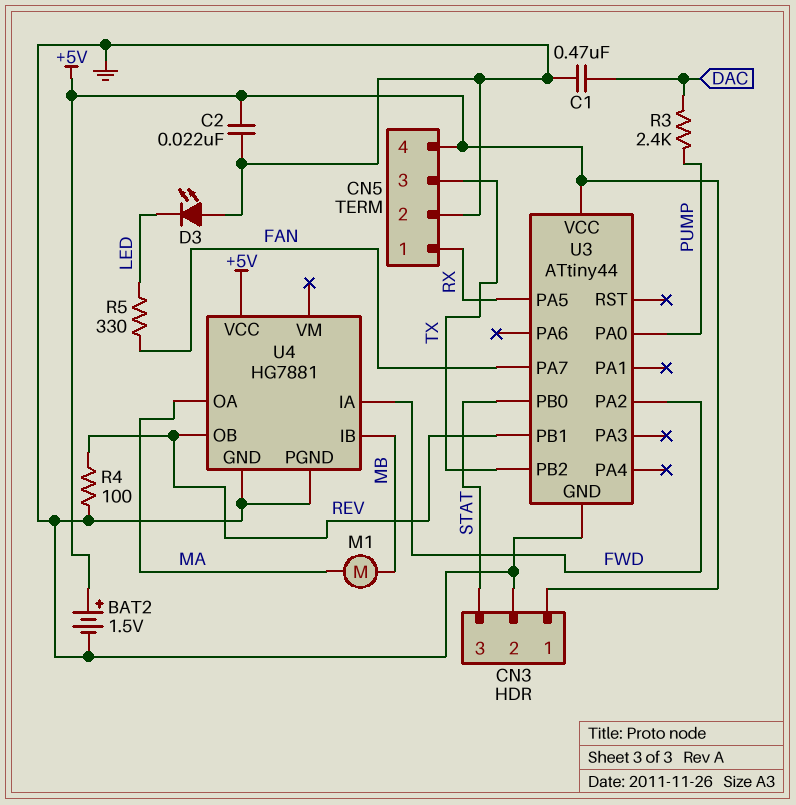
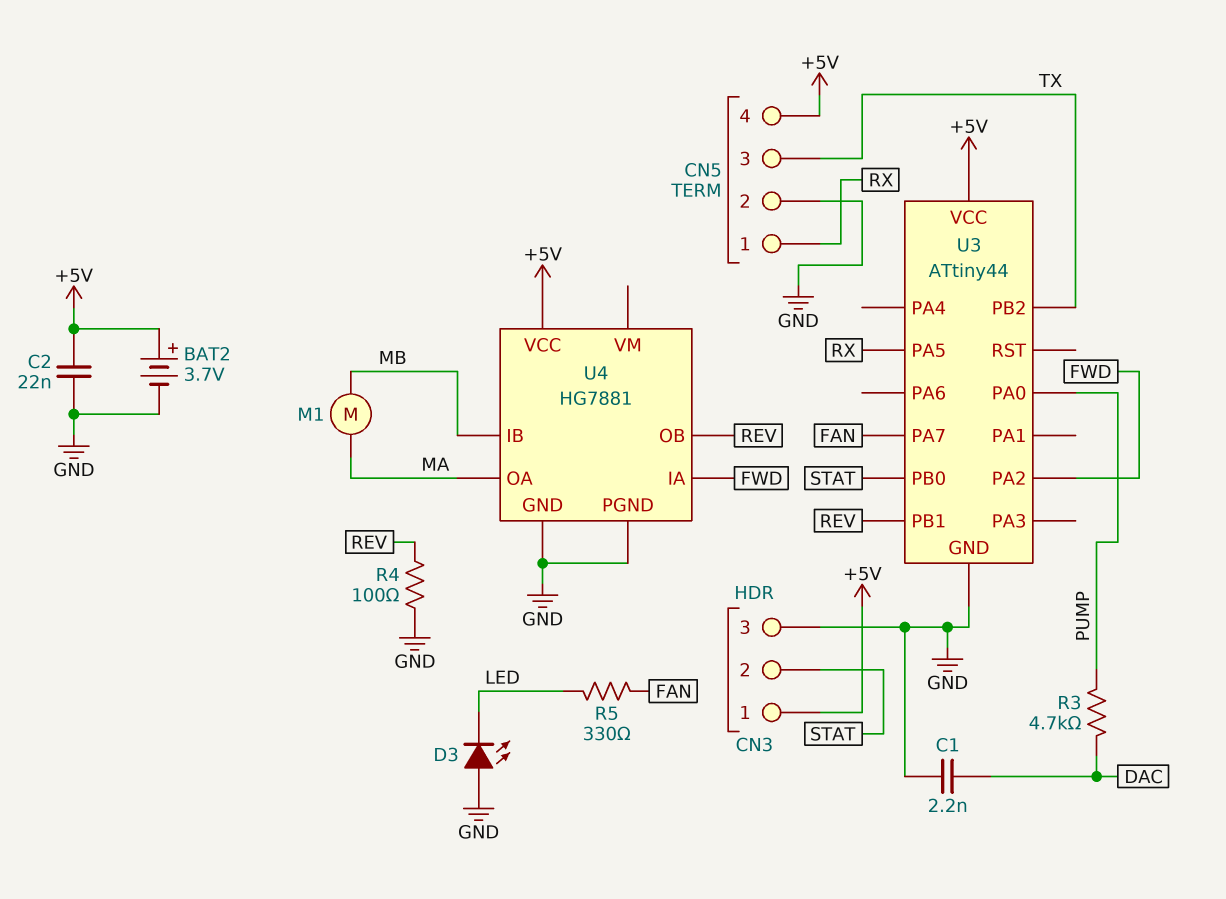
BAT2: 1.5V (plus +5V, minus GND) -> 3.7V (plus +5V, minus GND)
C1: 470nF (DAC, GND) -> 2.2nF (DAC, GND)
CN3 pin 2: GND -> STAT
CN3 pin 3: STAT -> GND
R3: 2.4k (DAC, PUMP) -> 4.7k (DAC, PUMP)

